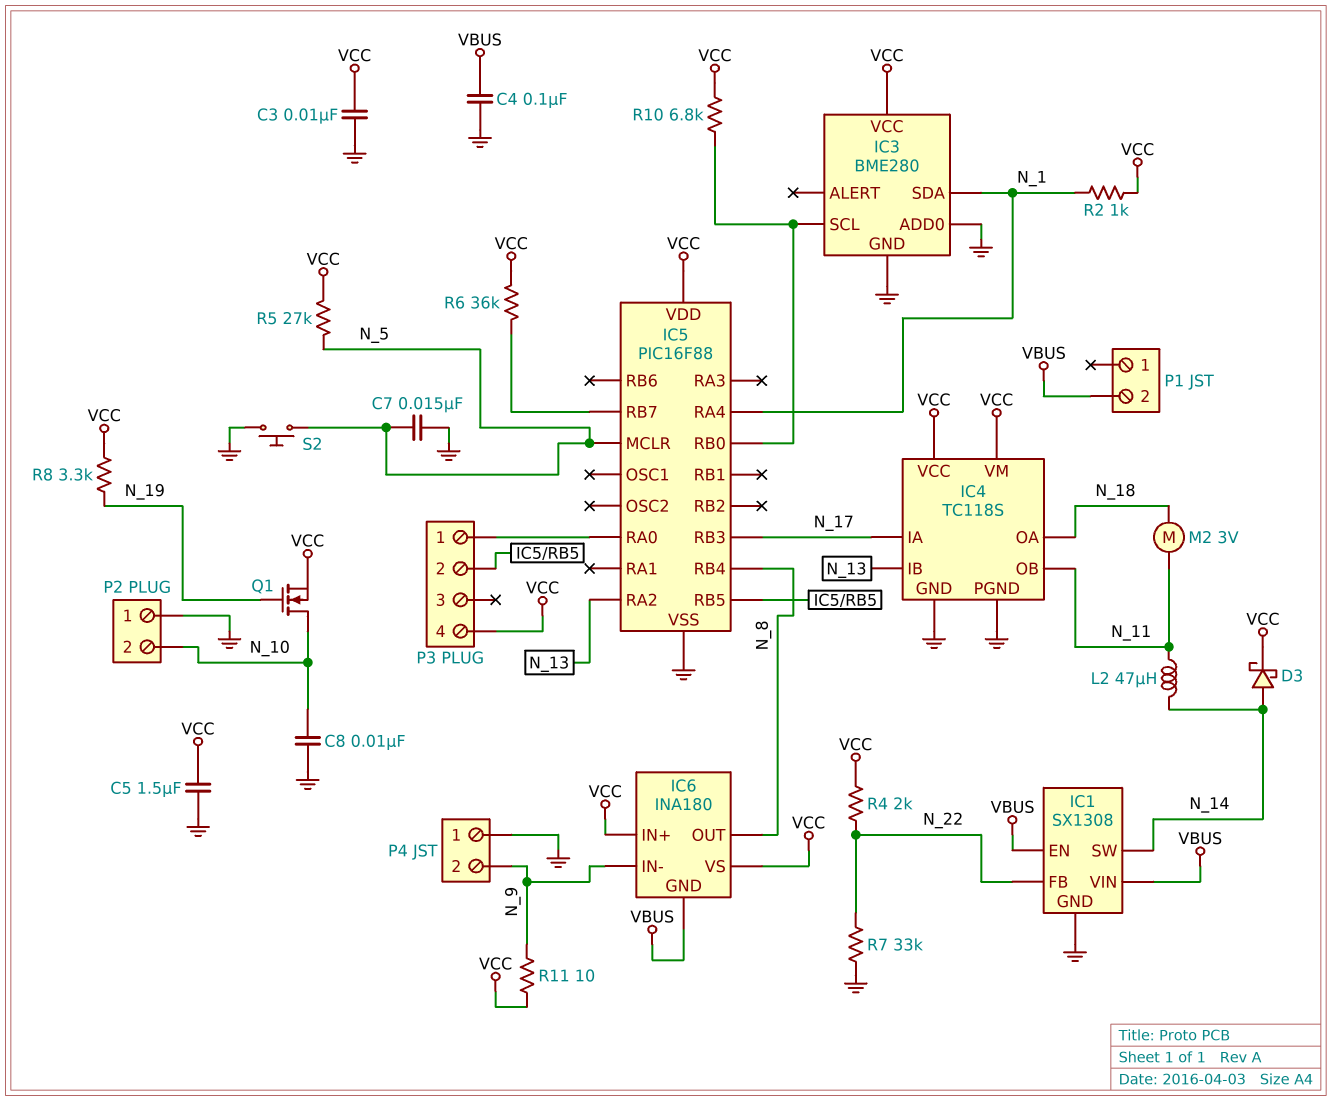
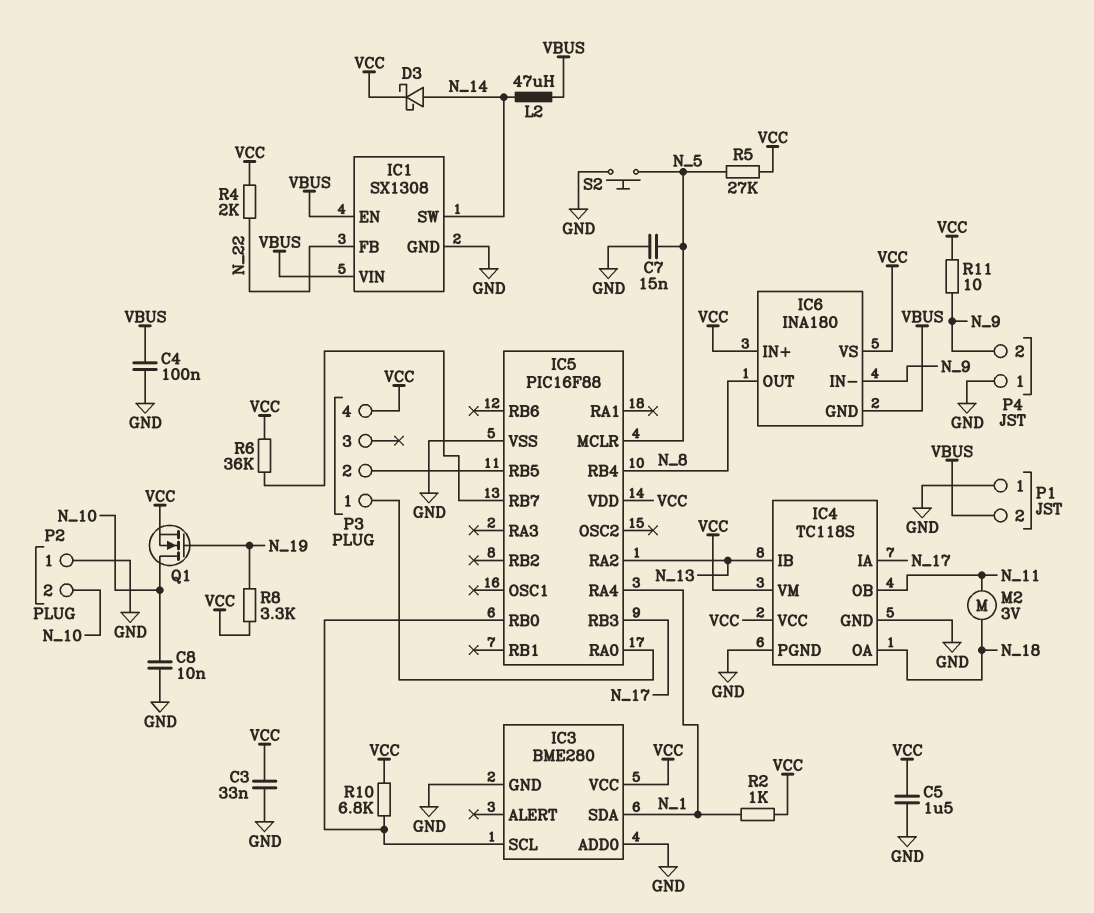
C3: 10nF (GND, VCC) -> 33nF (GND, VCC)
L2: 47uH (N_11, N_14) -> 47uH (N_14, VBUS)
P1 pin 1: none -> GND
R7: 33k (GND, N_22) -> none

